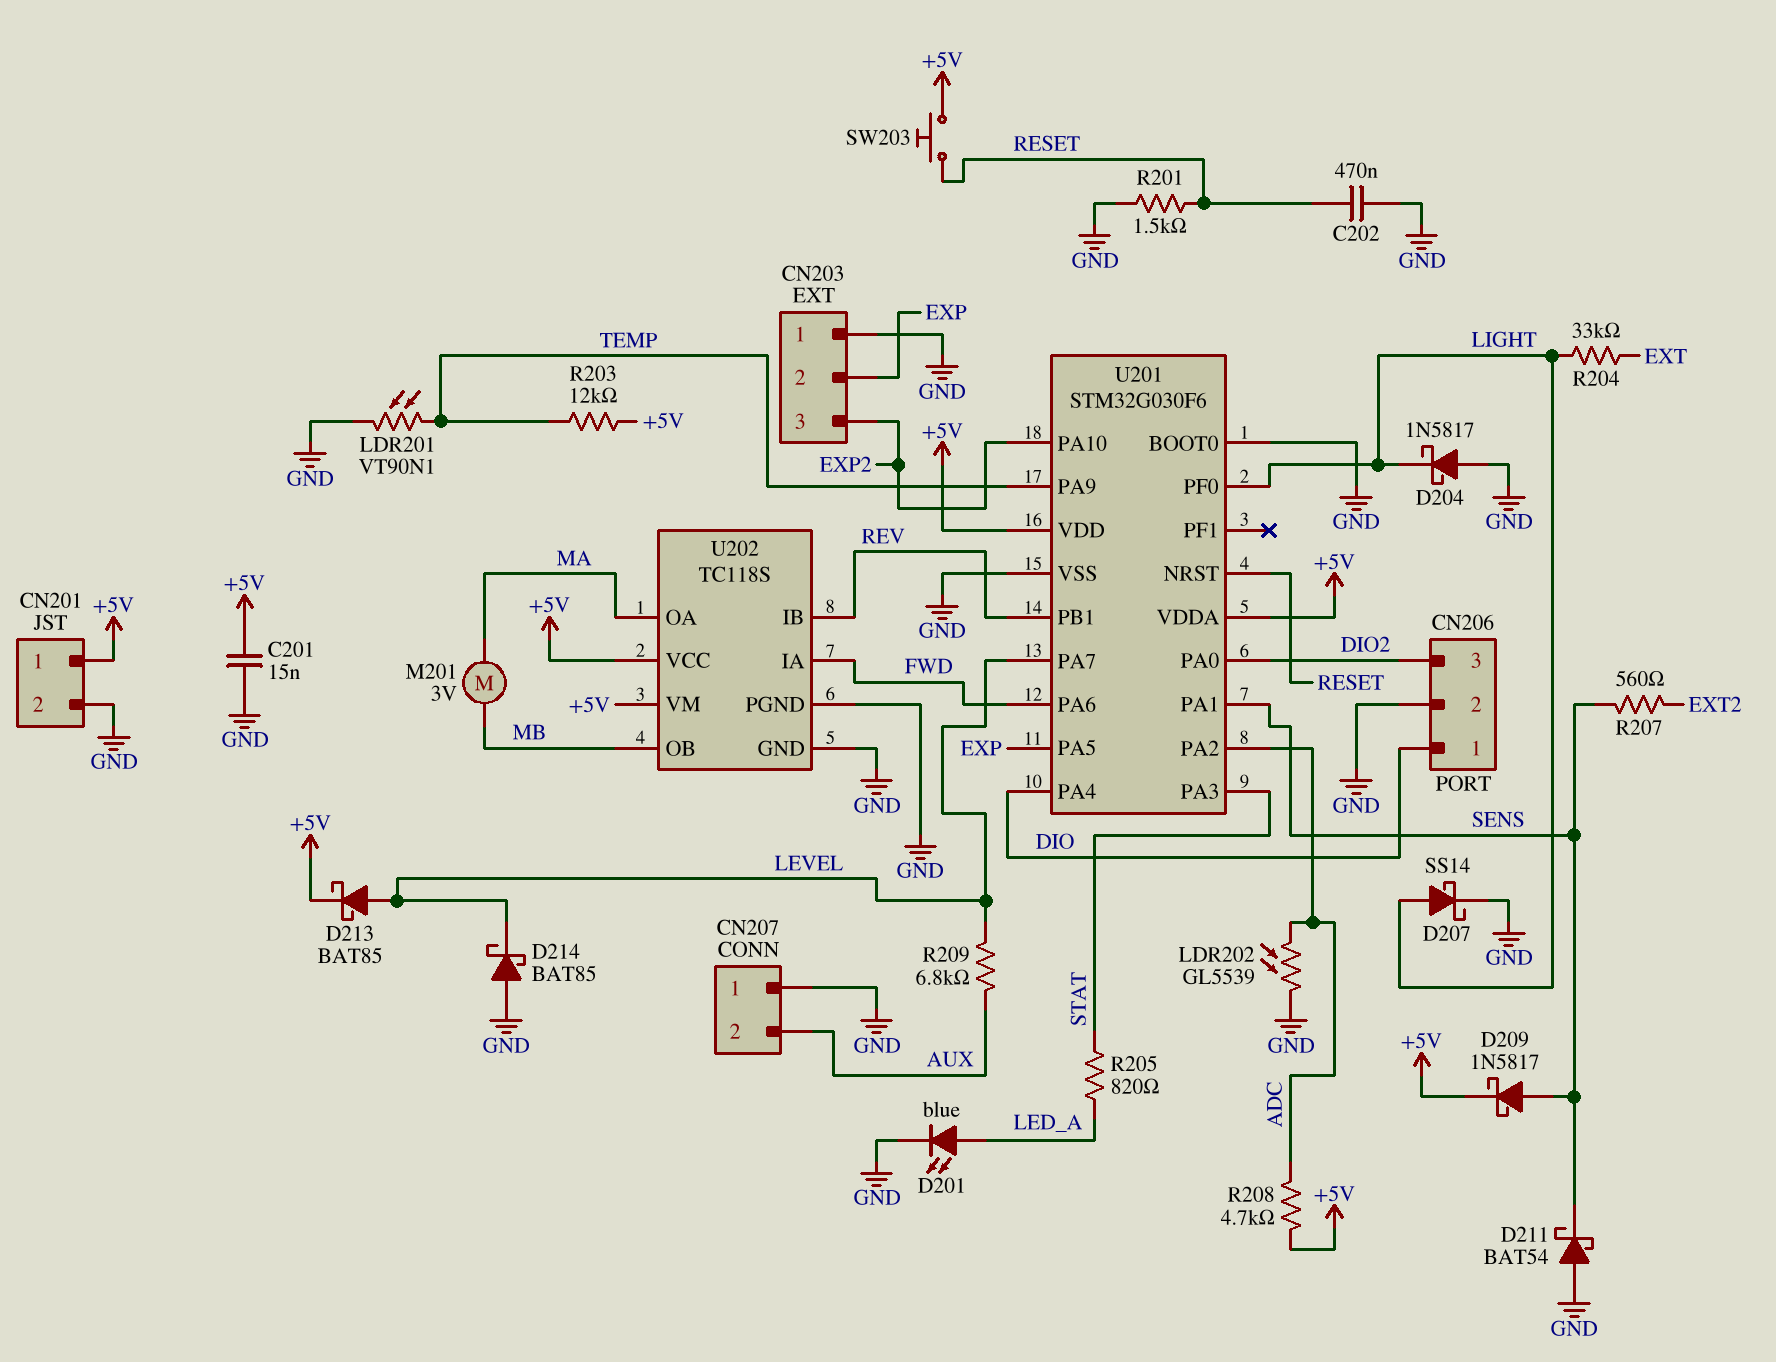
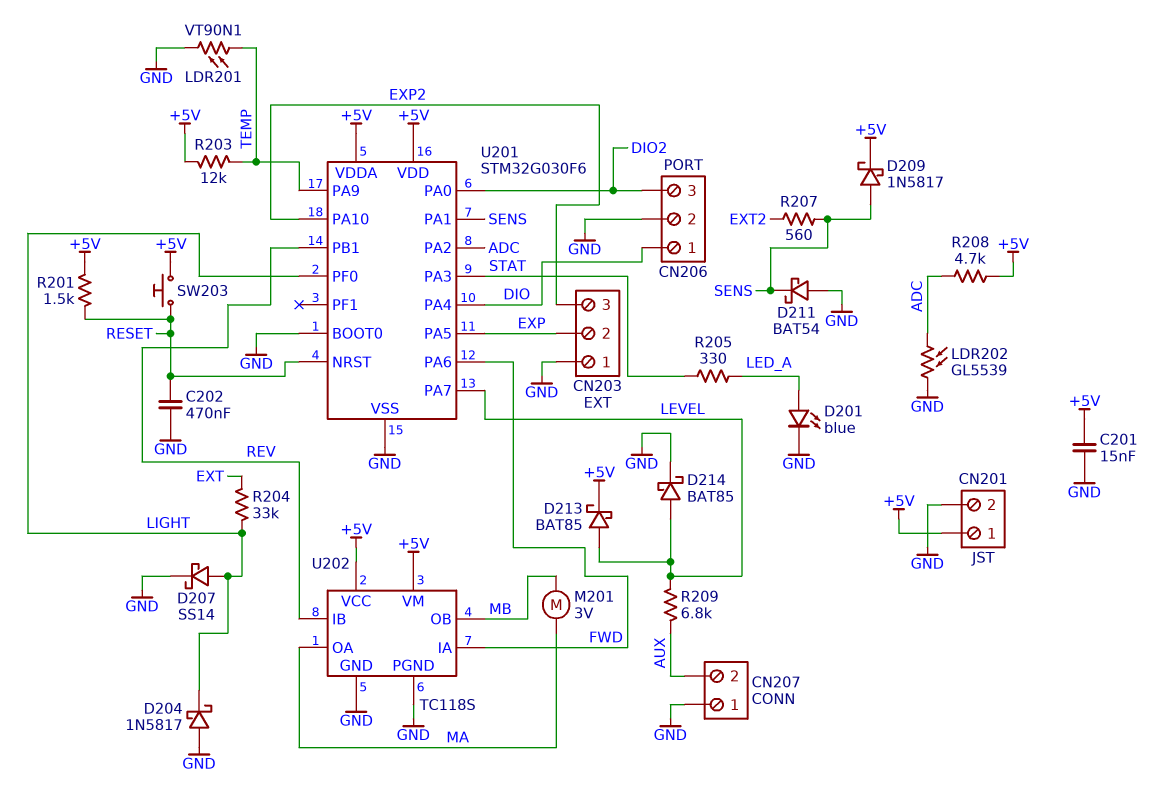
D214: schottky BAT85 (A GND, K LEVEL) -> schottky BAT85 (A LEVEL, K GND)
R201: 1.5k (GND, RESET) -> 1.5k (+5V, RESET)
R205: 820 (LED_A, STAT) -> 330 (LED_A, STAT)

